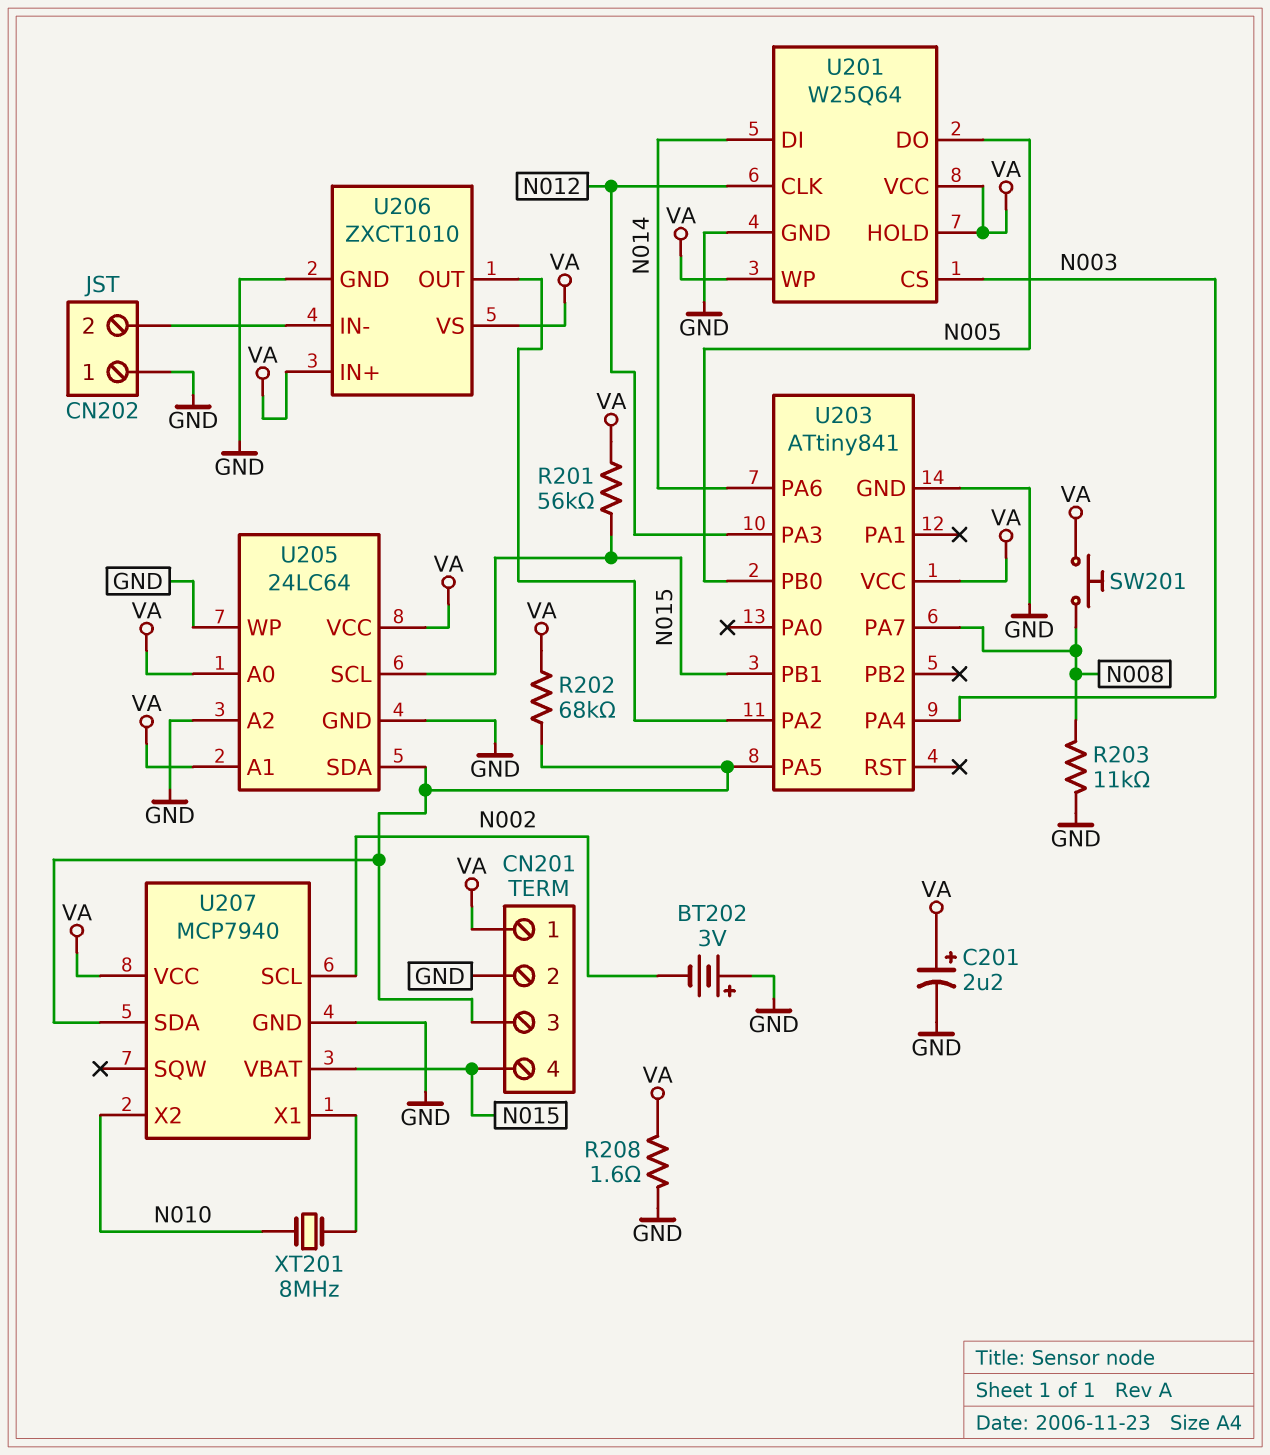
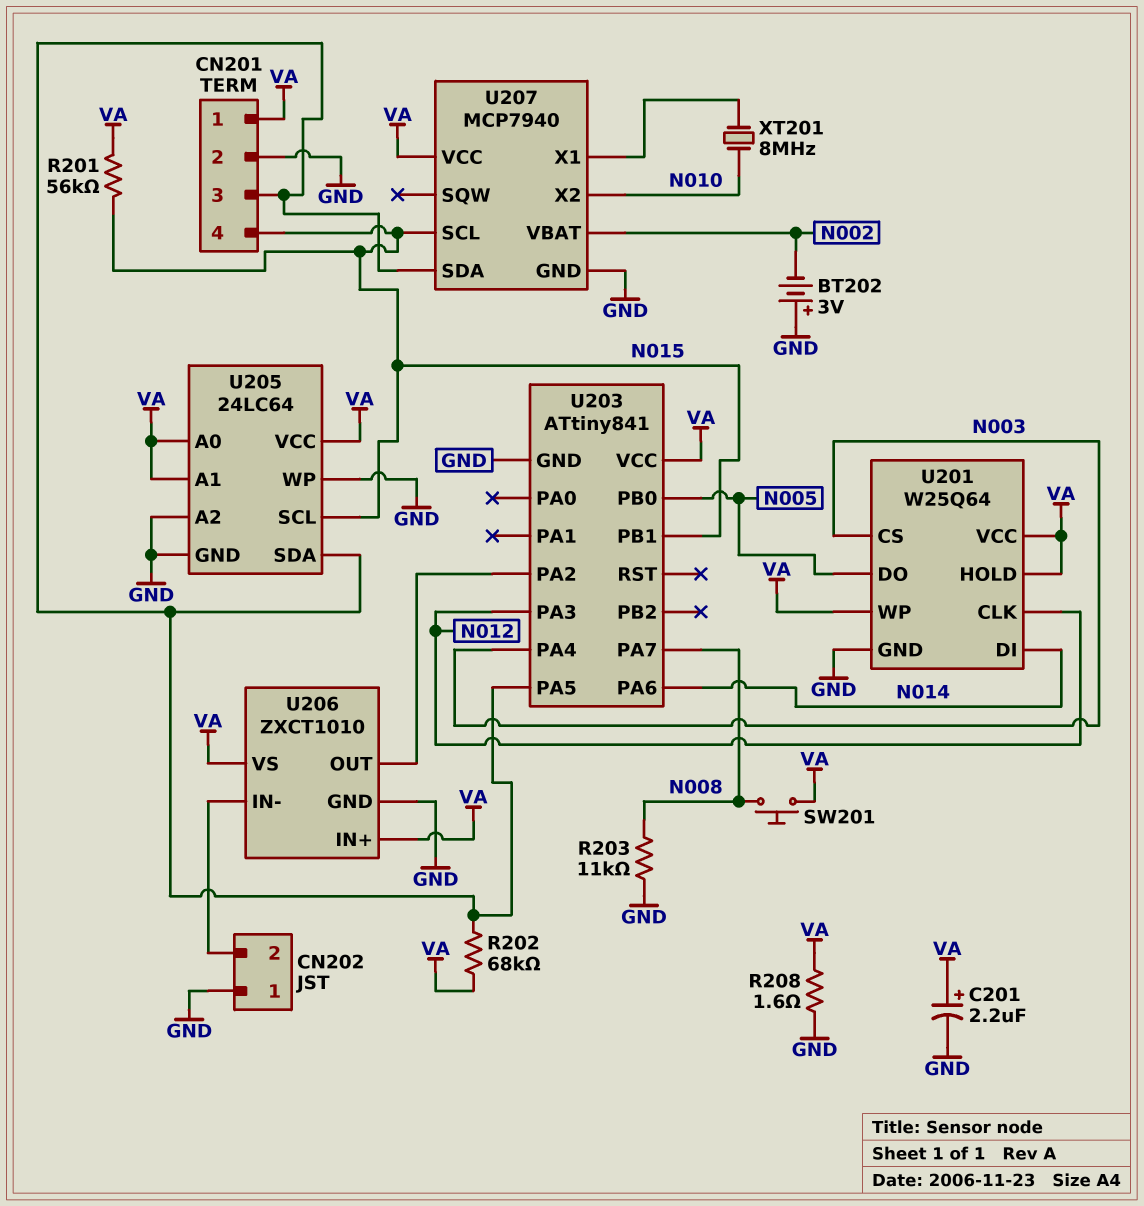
U207 pin SCL: N002 -> N015
U207 pin VBAT: N015 -> N002

